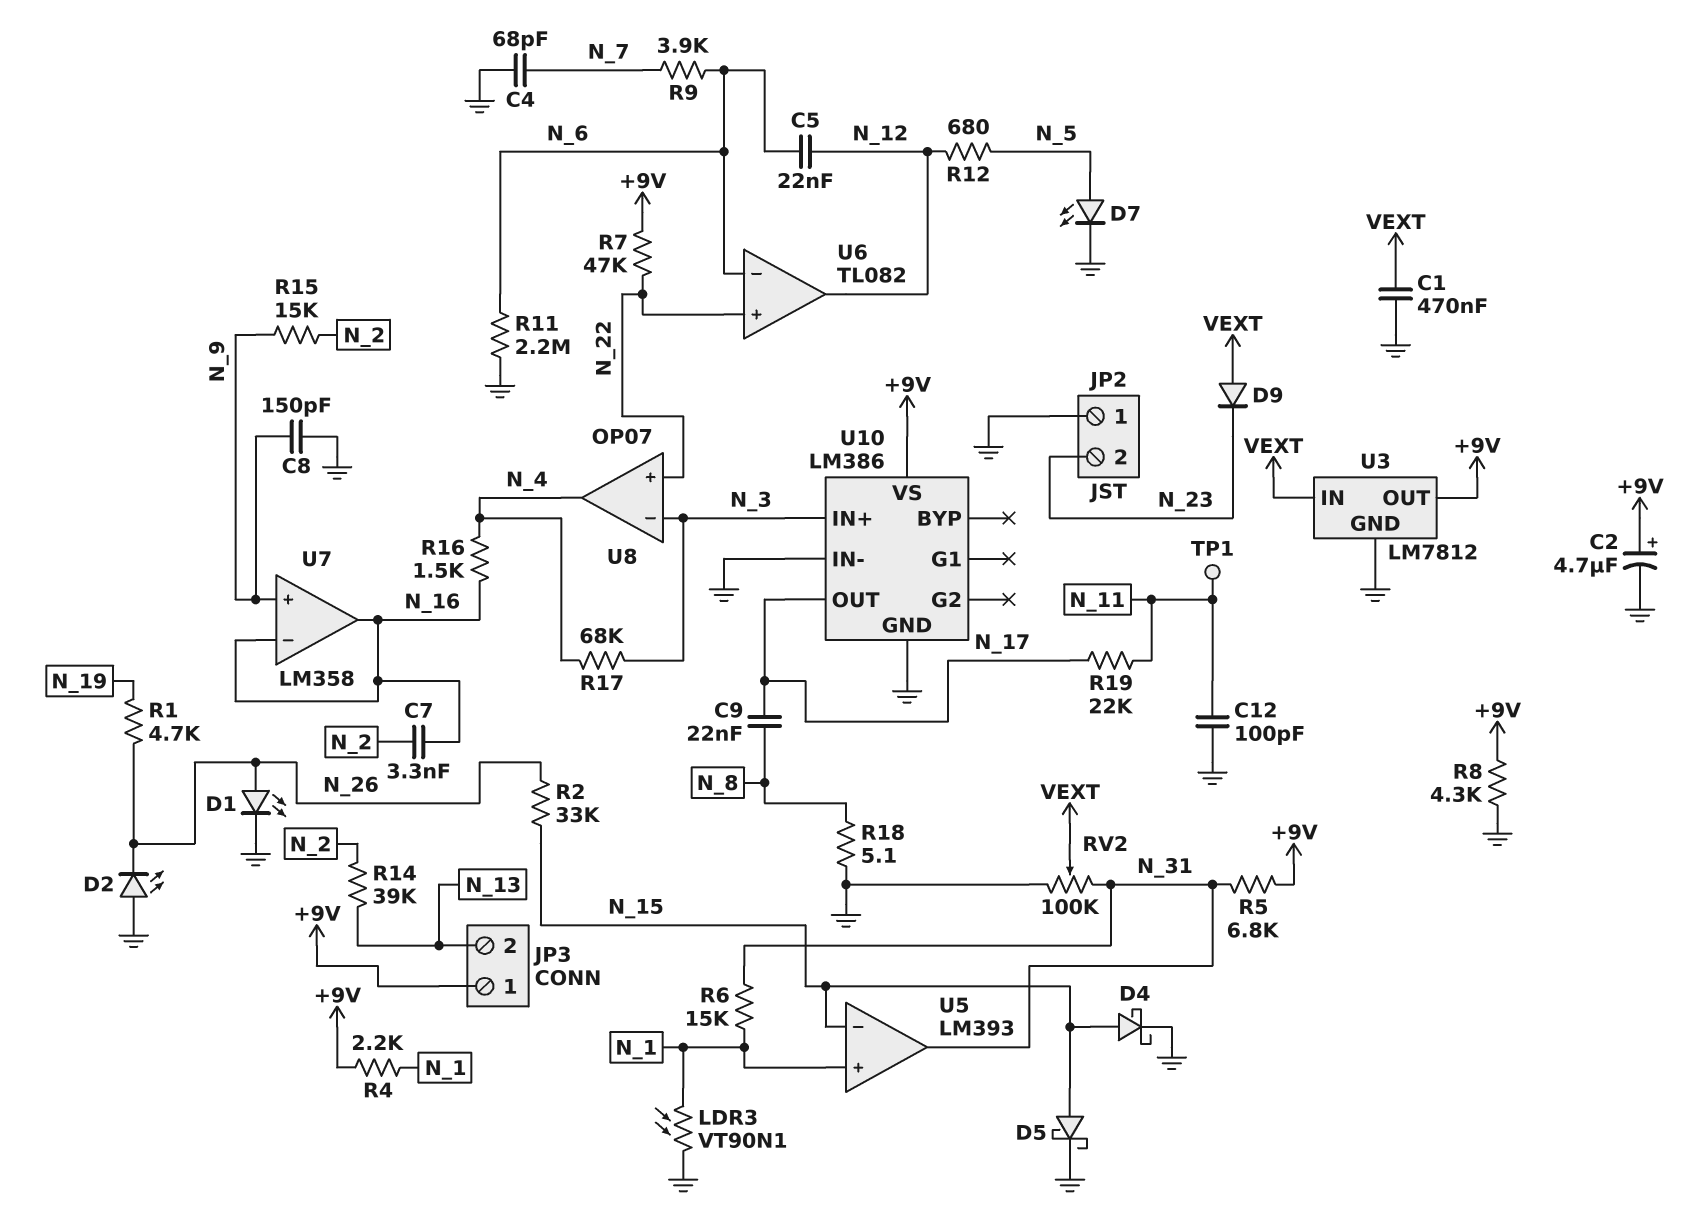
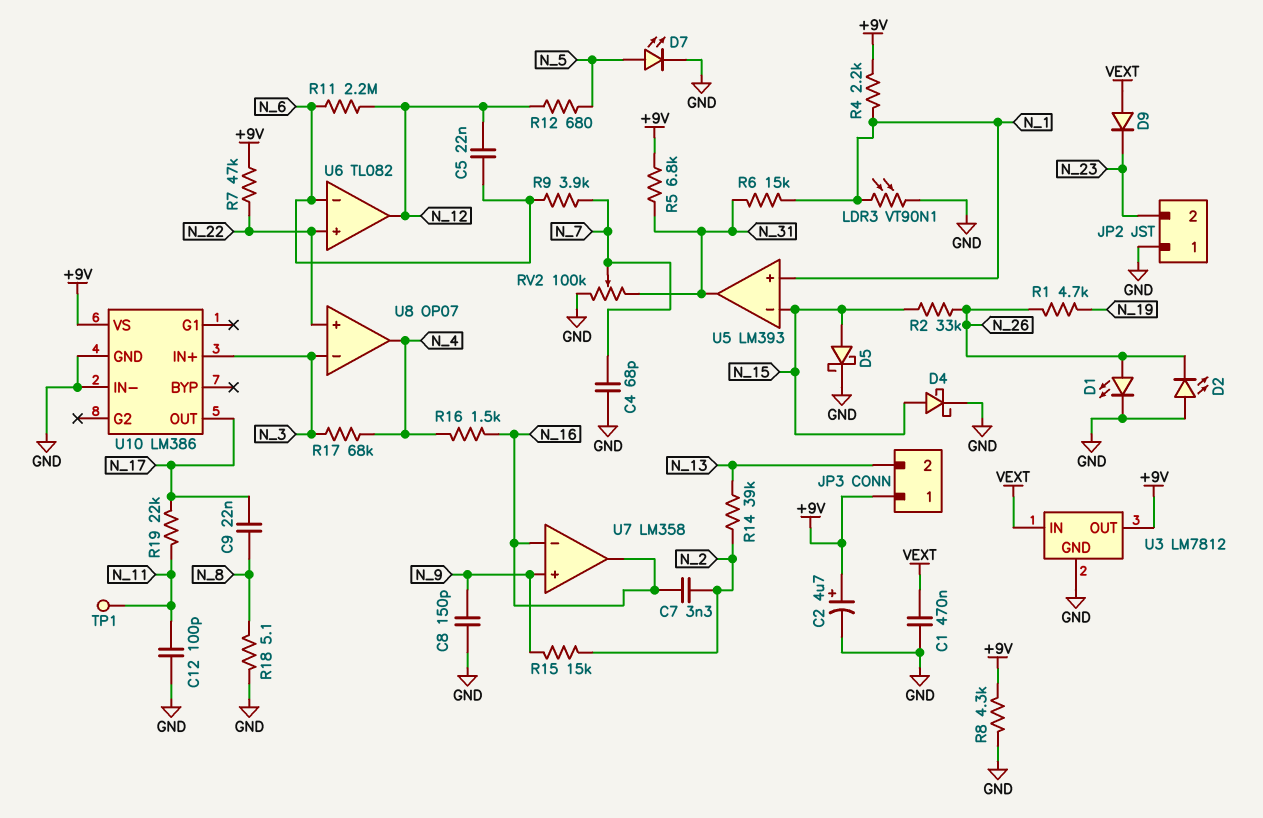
R11: 2.2M (GND, N_6) -> 2.2M (N_6, N_12)
RV2: 100k (GND, N_31, wiper VEXT) -> 100k (GND, N_31, wiper N_7)

